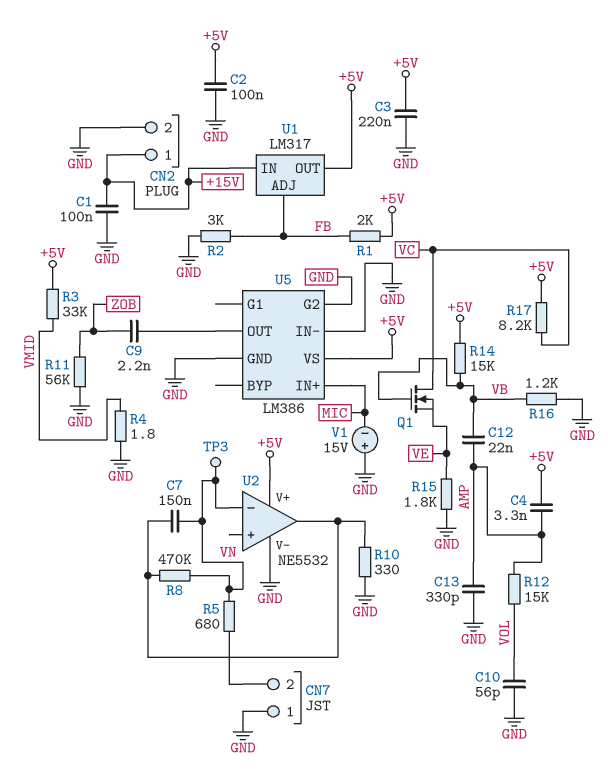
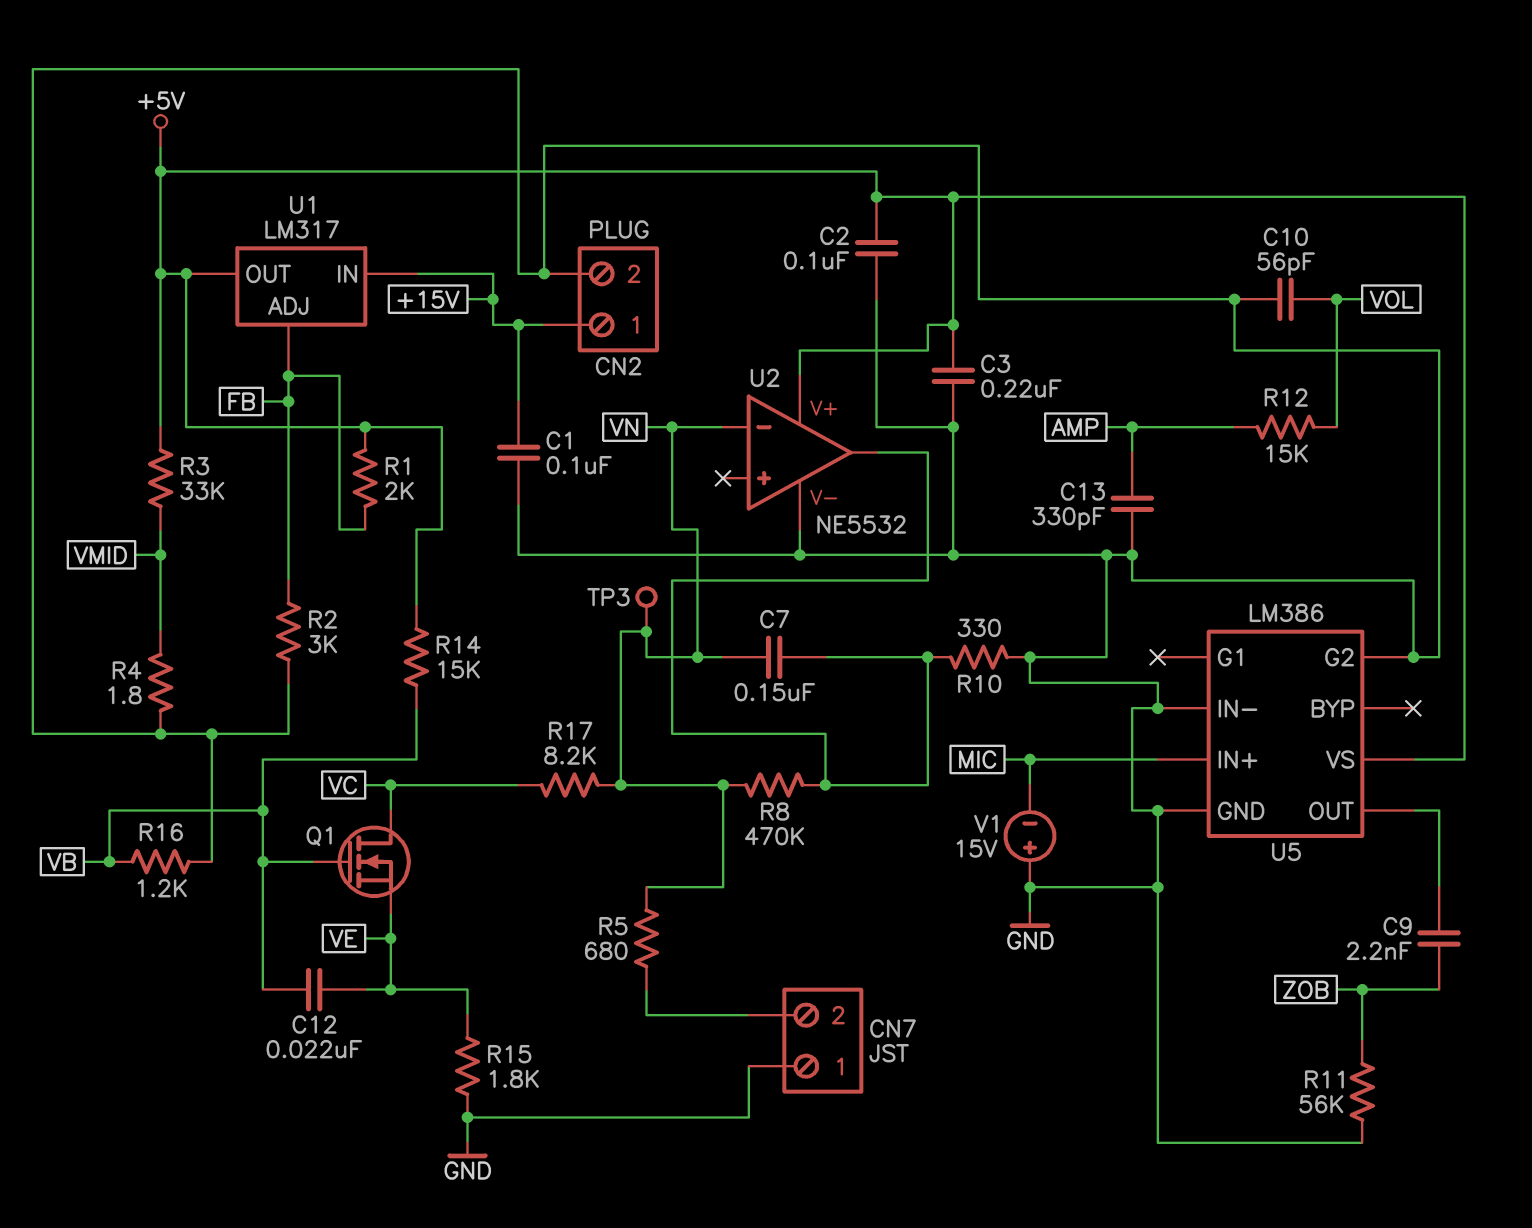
C4: 3.3nF (+5V, AMP) -> none
C12: 22nF (AMP, VB) -> 22nF (VB, VE)
R17: 8.2k (+5V, VC) -> 8.2k (VC, VN)

